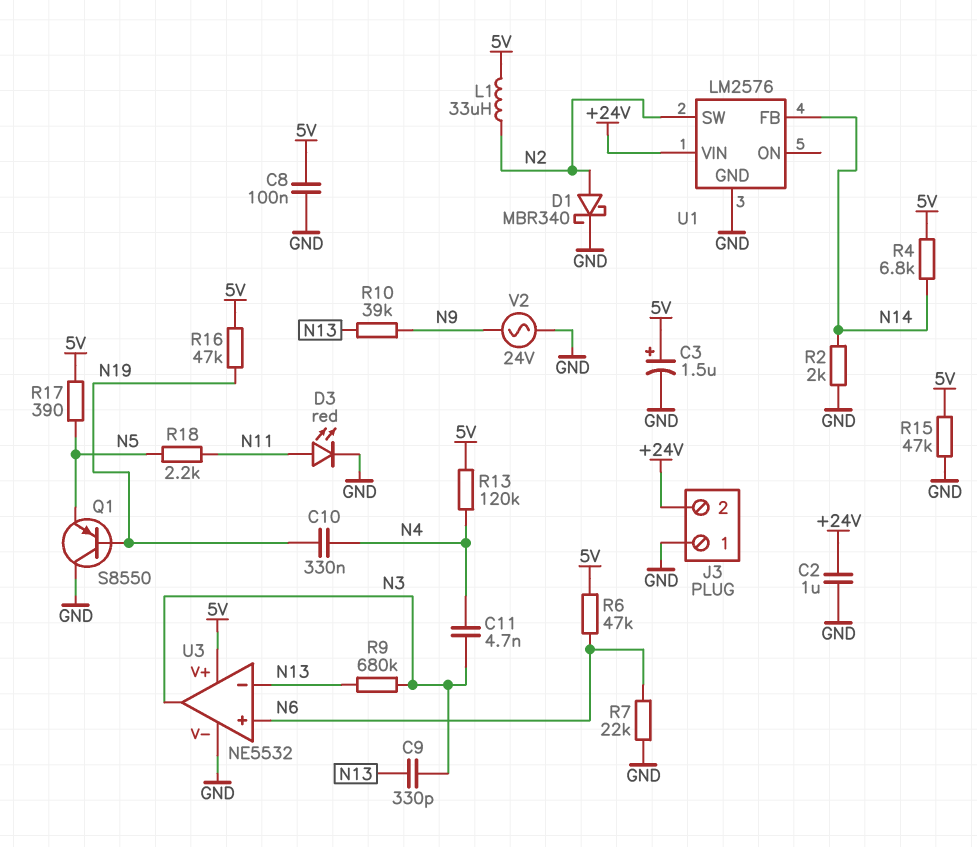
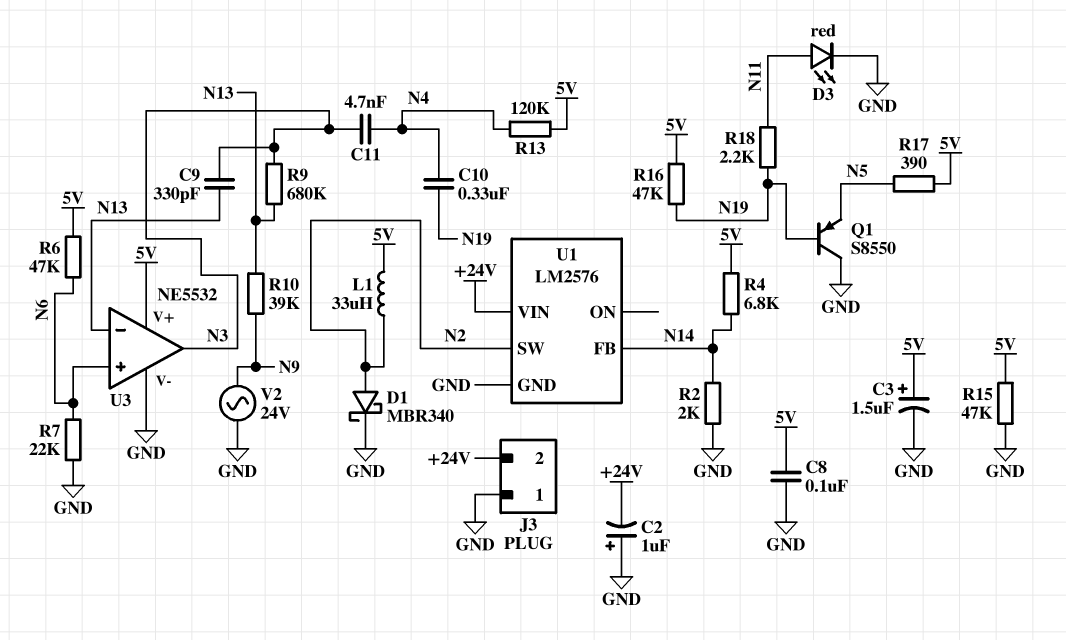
C2: 1uF (+24V, GND) -> 1uF (plus GND, minus +24V)
R18: 2.2k (N5, N11) -> 2.2k (N11, N19)

